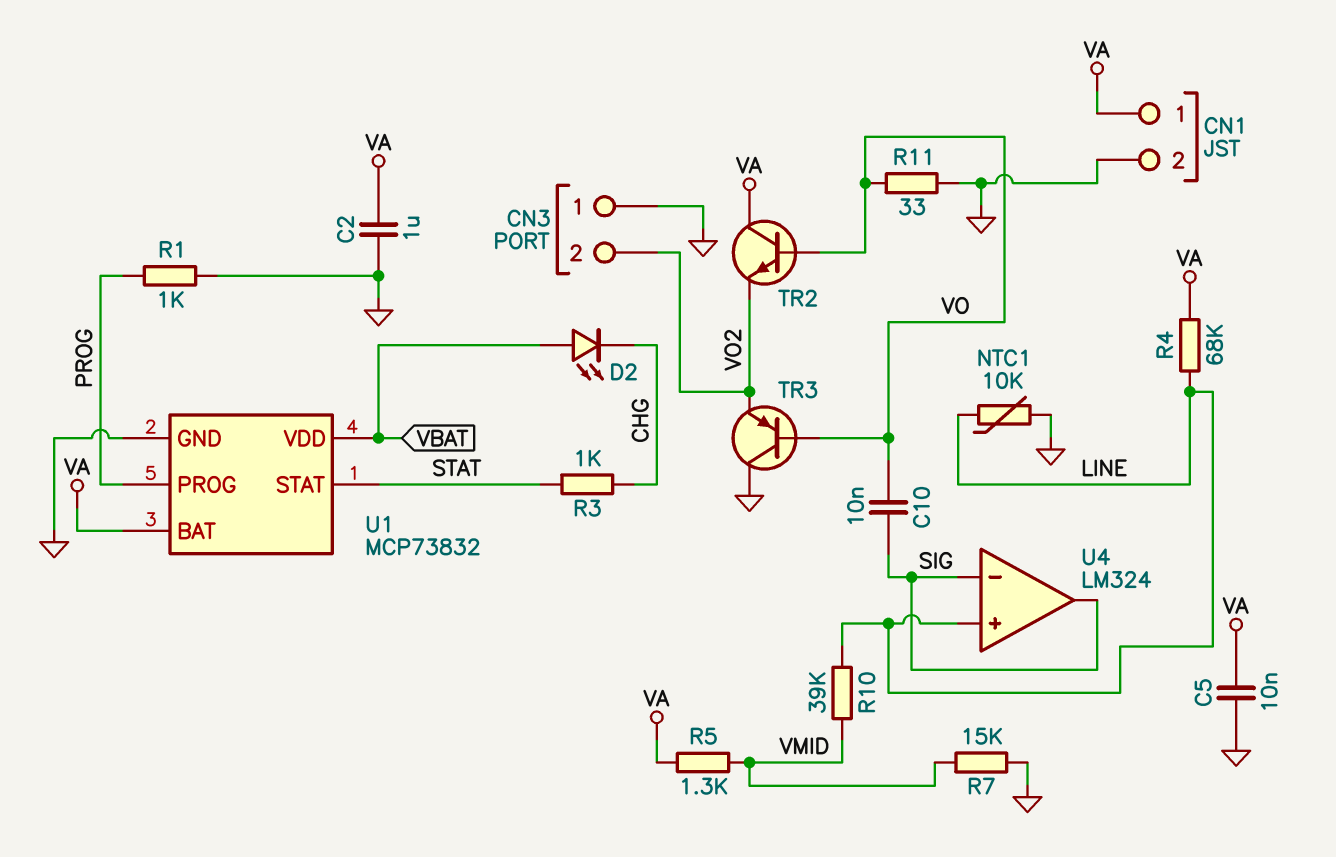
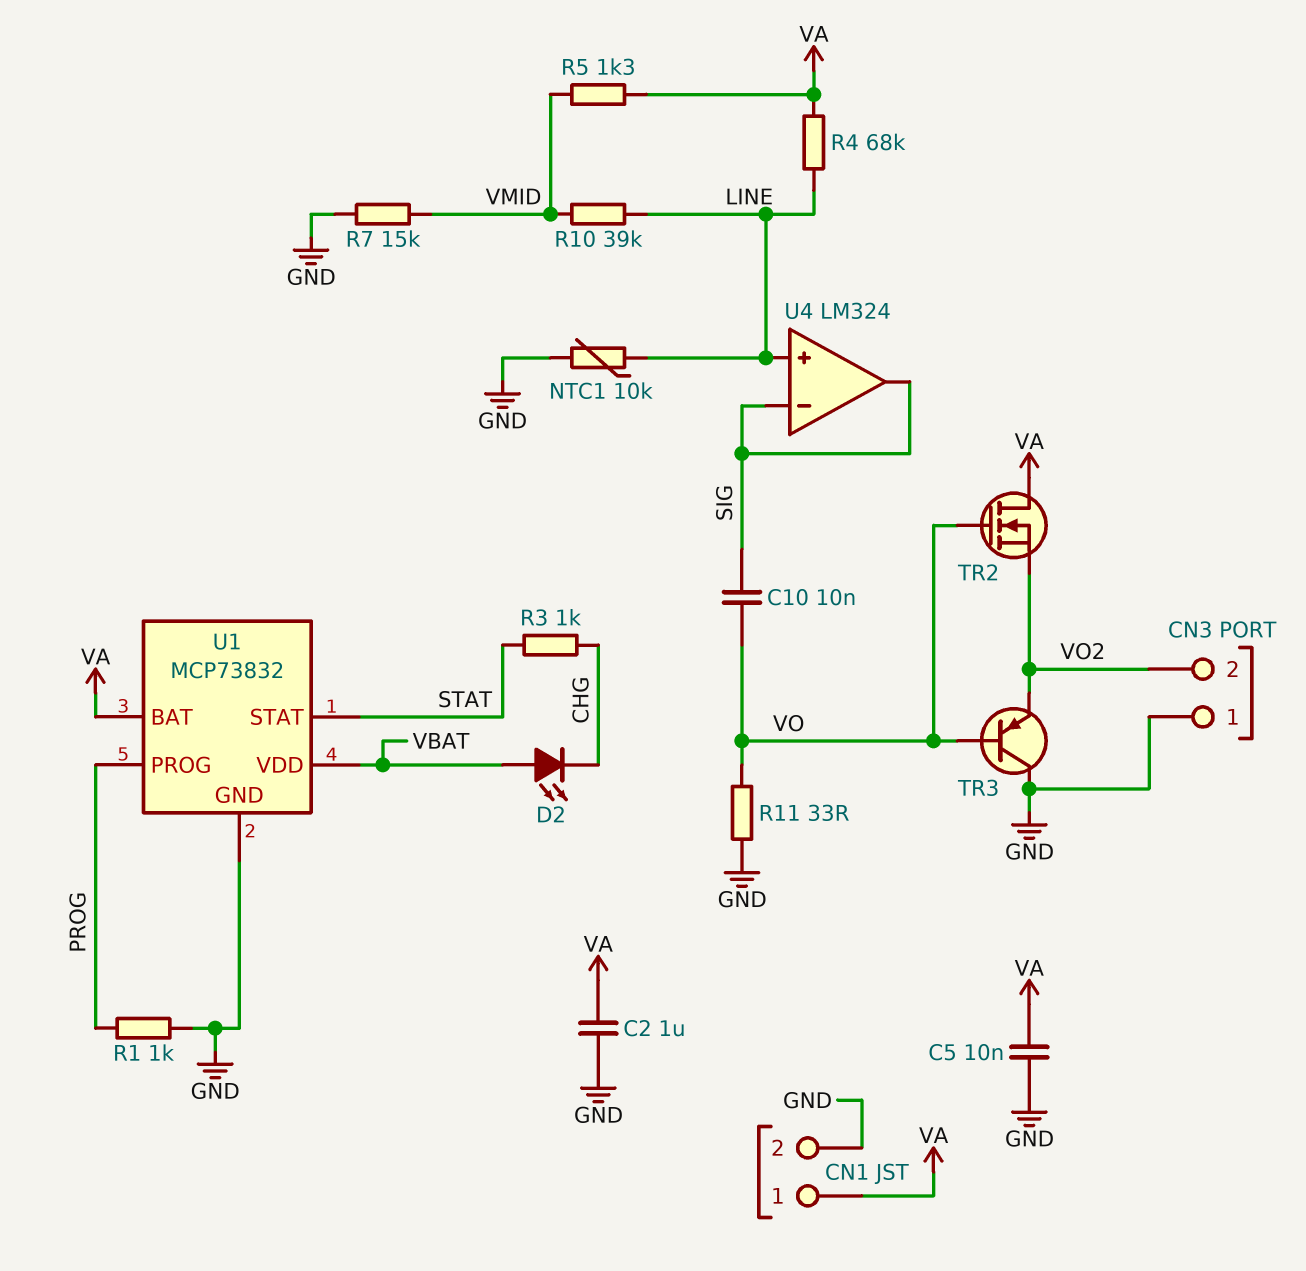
TR2: NPN (B VO, C VA, E VO2) -> NMOS (G VO, D VA, S VO2)

